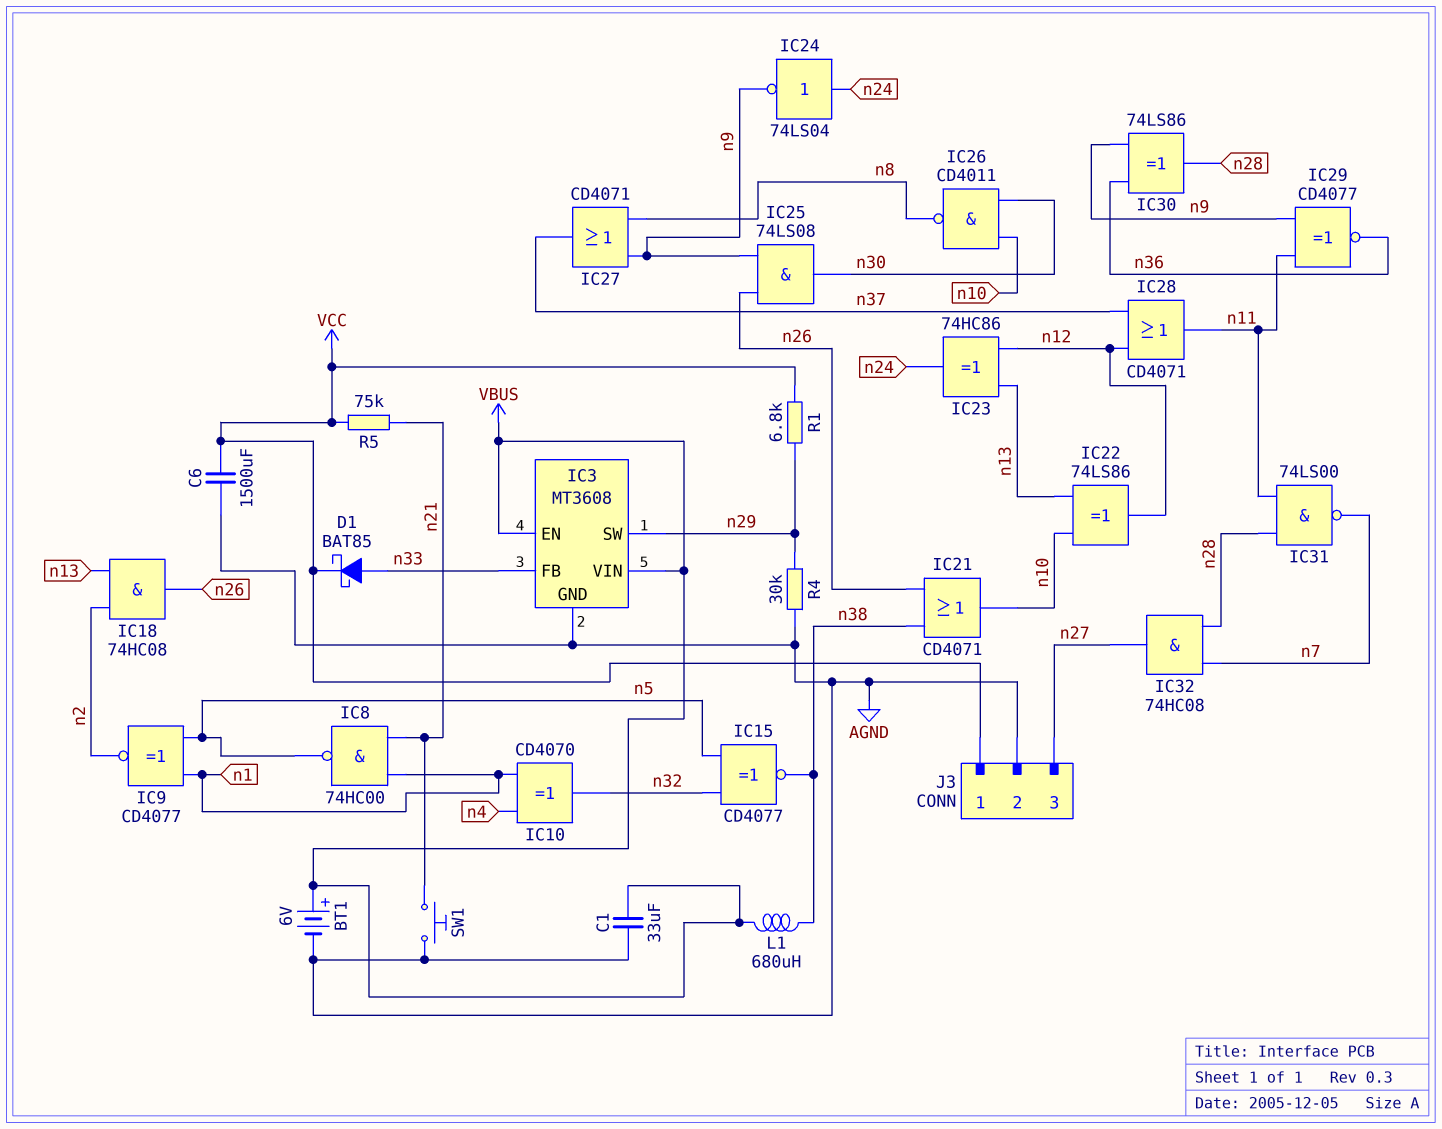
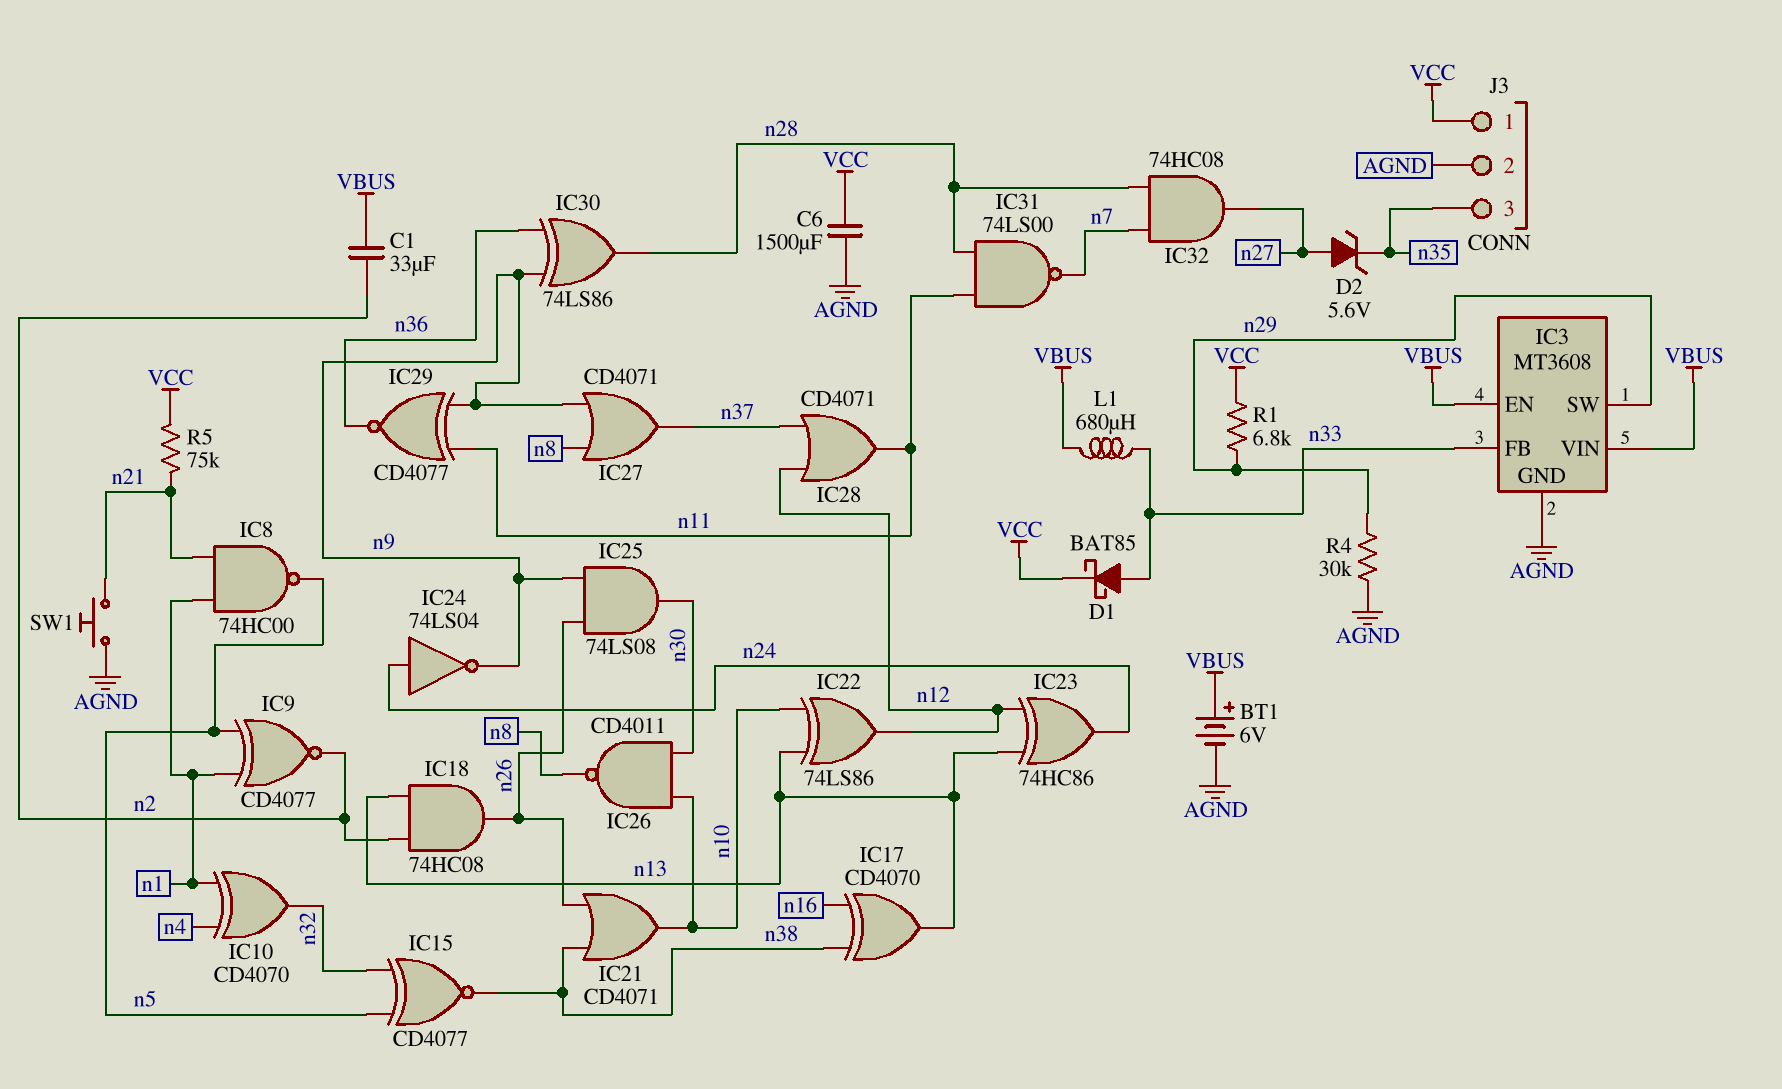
C1: 33uF (AGND, VBUS) -> 33uF (VBUS, n2)
D2: none -> zener 5.6V (A n27, K n35)
IC17: none -> XOR CD4070 (in n16, in n38, out n13)
J3 pin 3: n27 -> n35
L1: 680uH (VBUS, n38) -> 680uH (VBUS, n33)

